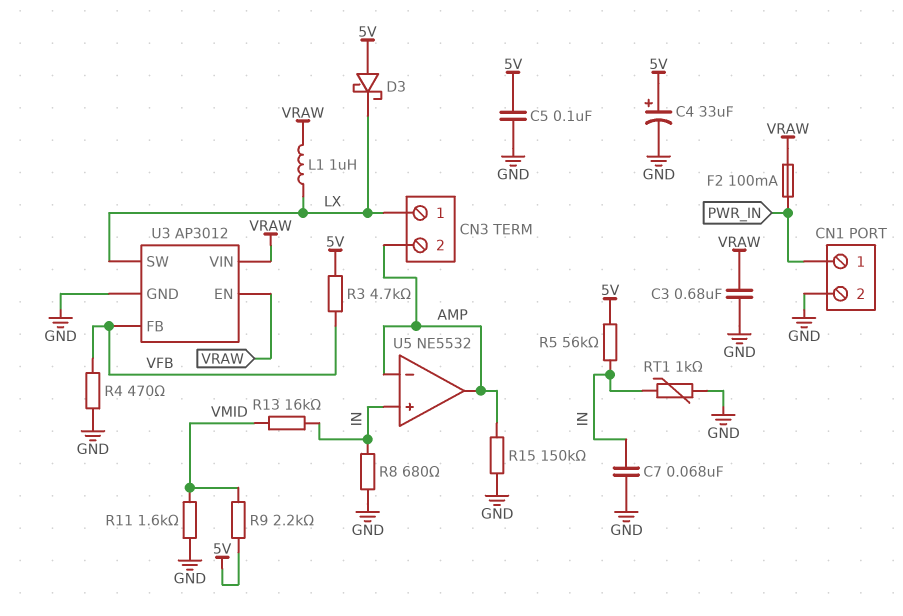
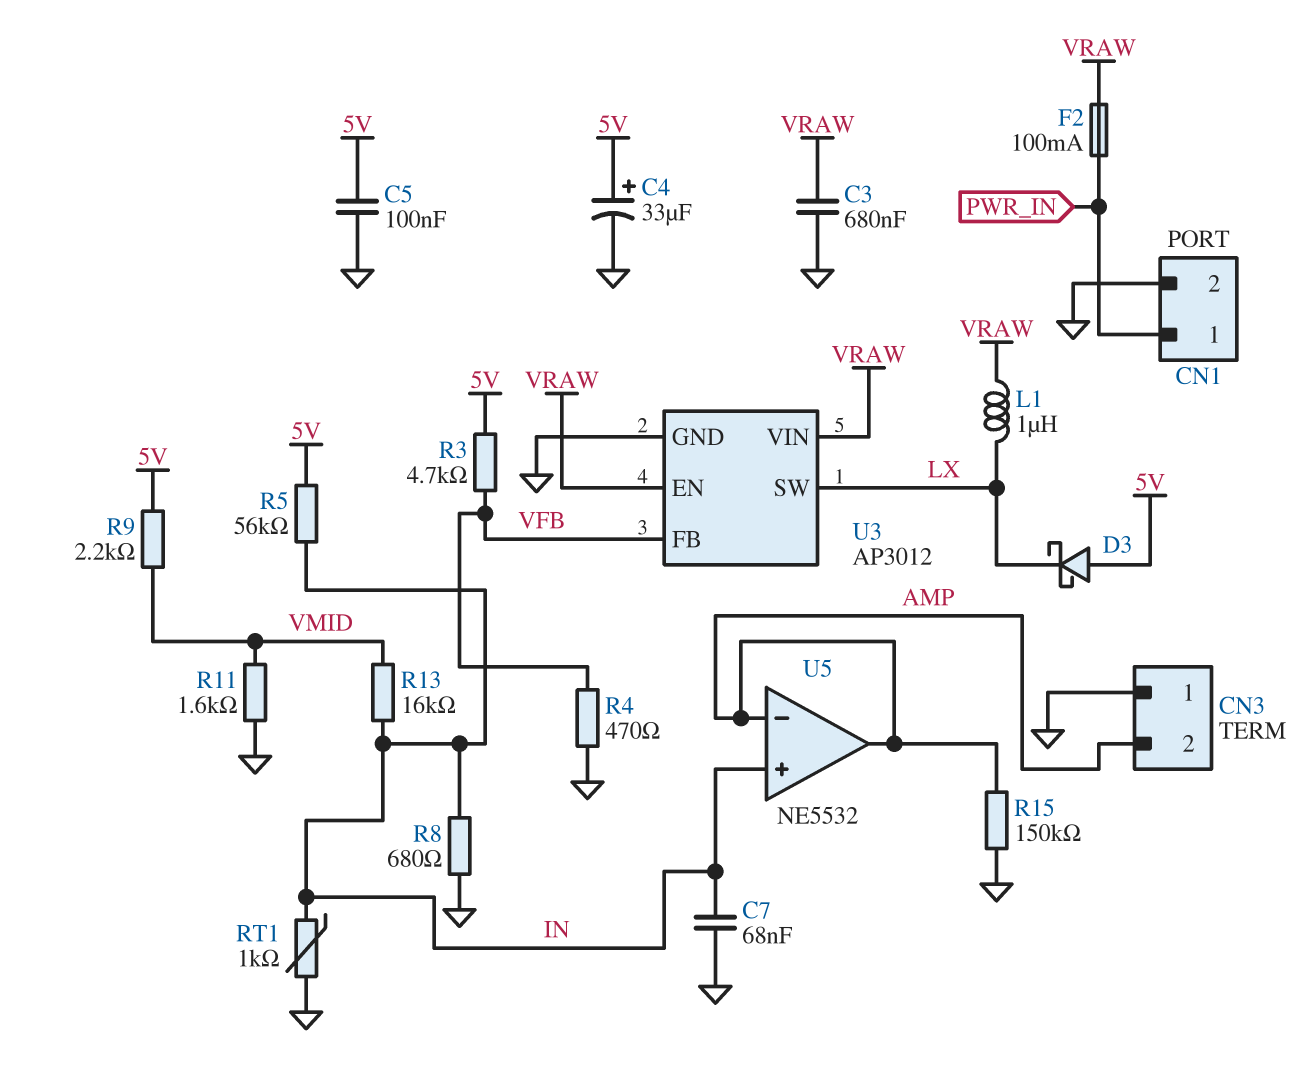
CN3 pin 1: LX -> GND

